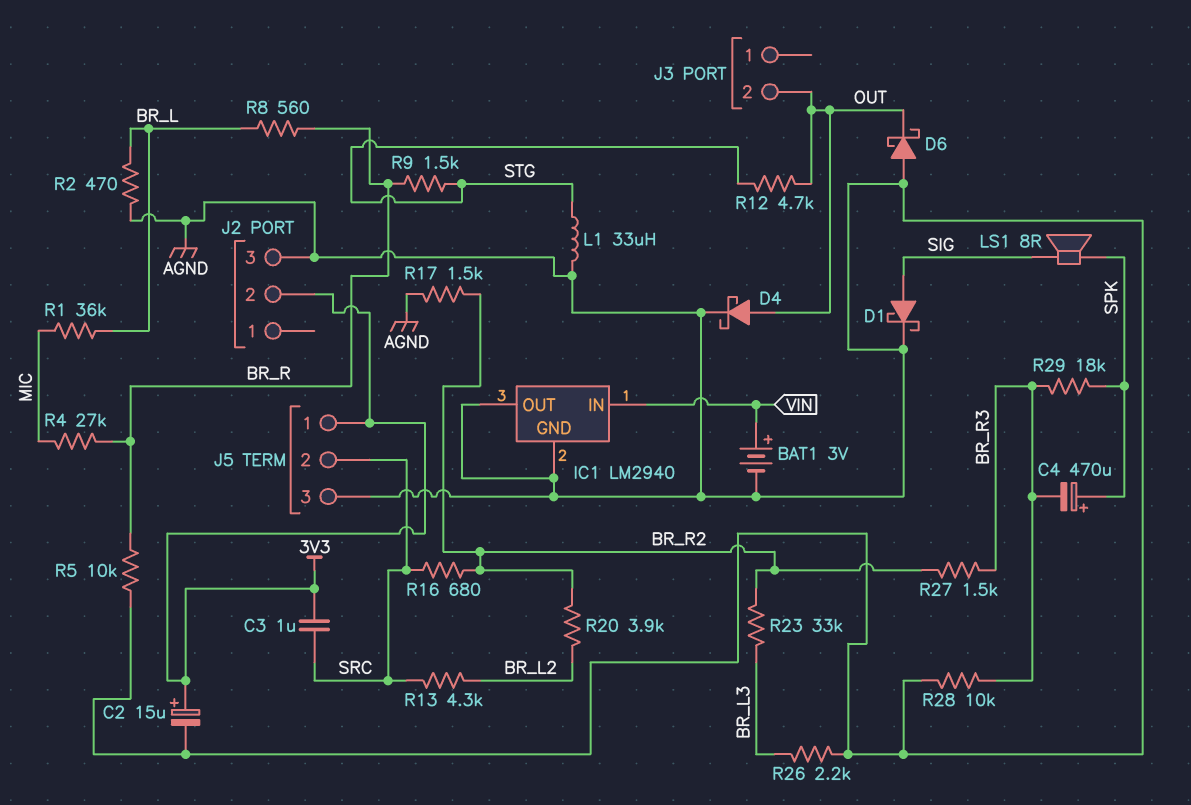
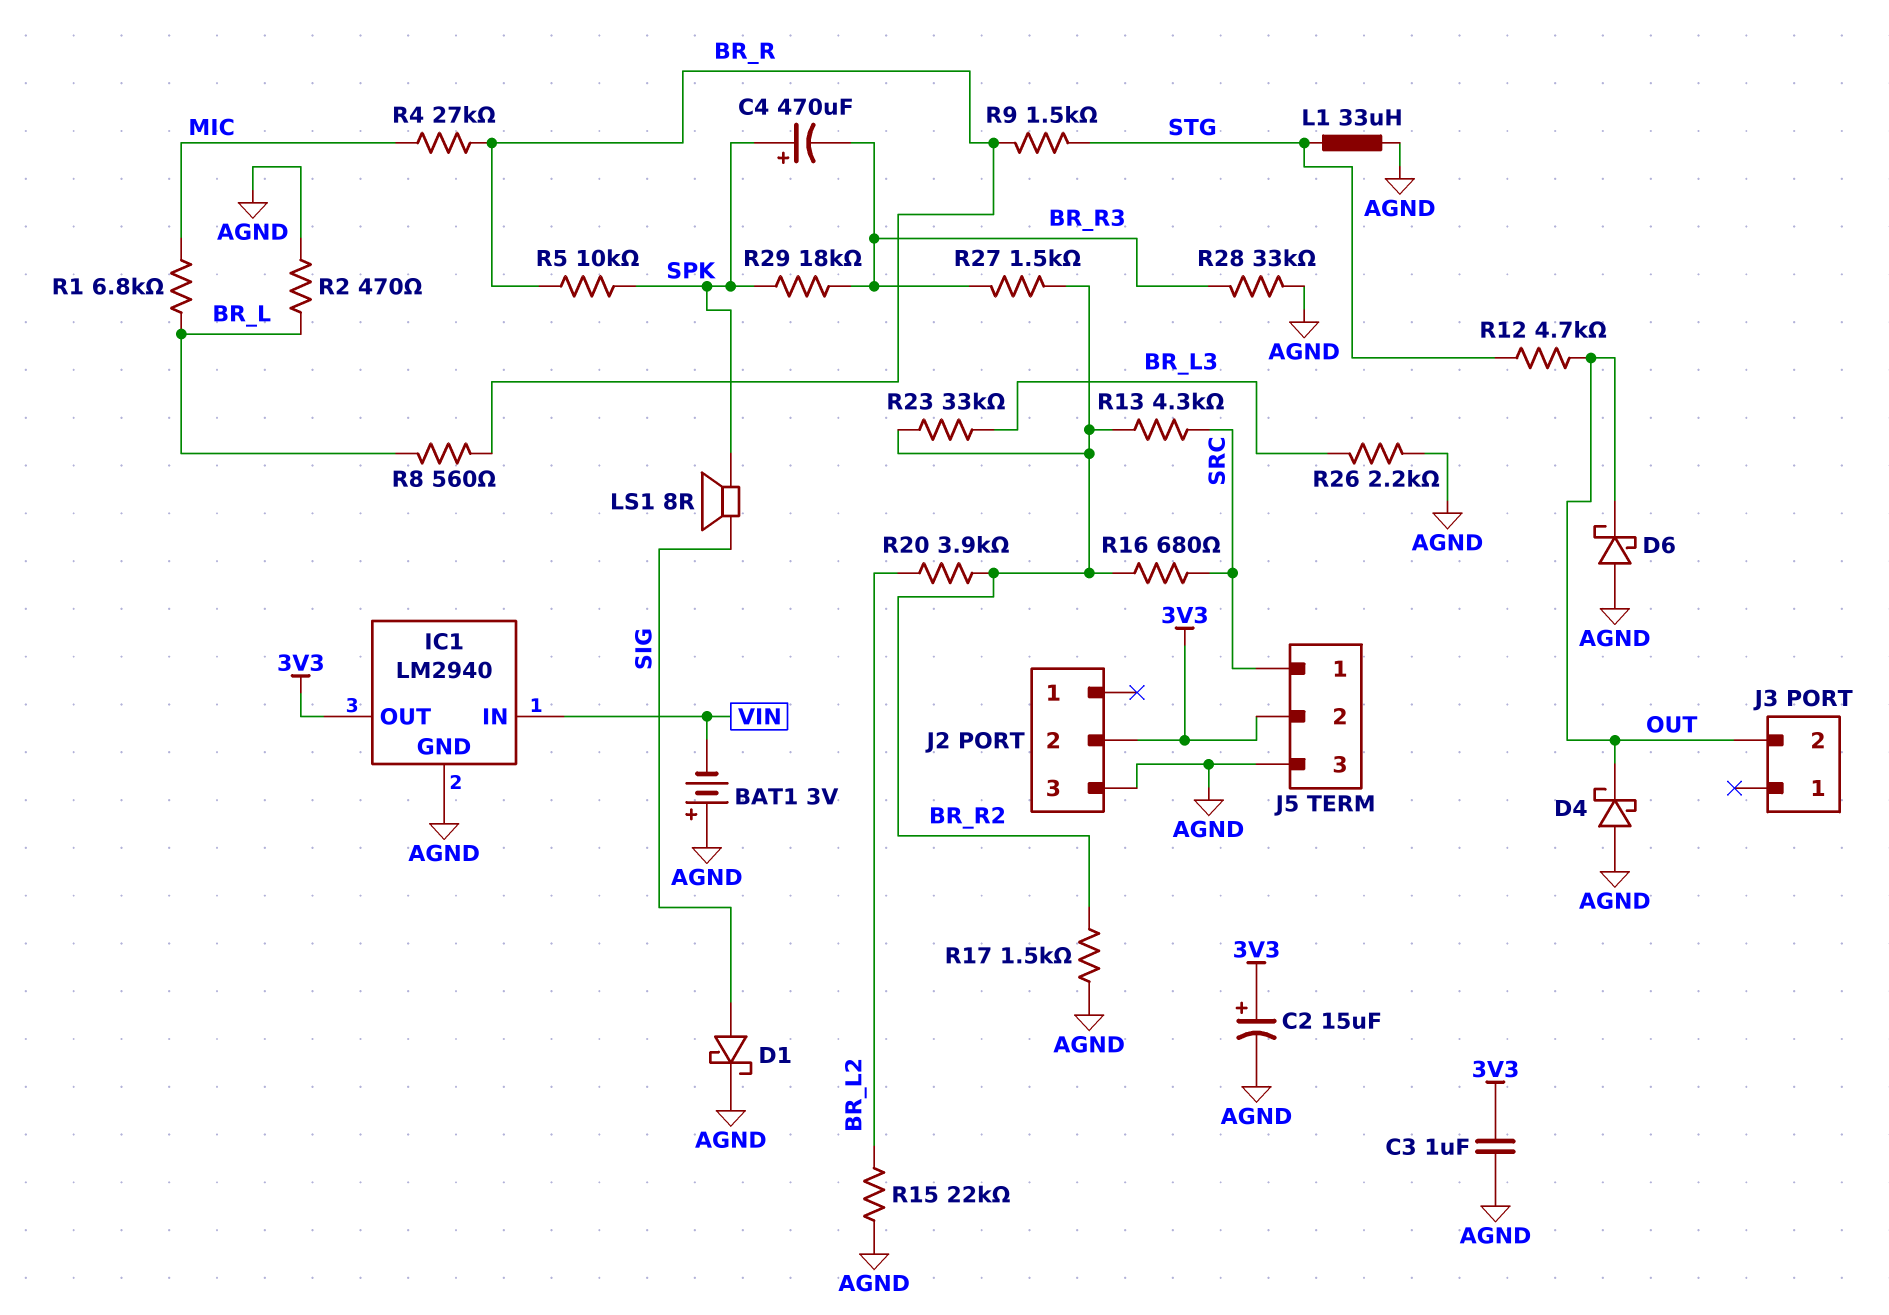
BAT1: 3V (plus VIN, minus AGND) -> 3V (plus AGND, minus VIN)
C3: 1uF (3V3, SRC) -> 1uF (3V3, AGND)
D4: schottky (A OUT, K AGND) -> schottky (A AGND, K OUT)
IC1 pin OUT: AGND -> 3V3
J5 pin 1: 3V3 -> SRC
J5 pin 2: SRC -> 3V3
R1: 36k (BR_L, MIC) -> 6.8k (BR_L, MIC)
R5: 10k (AGND, BR_R) -> 10k (BR_R, SPK)
R13: 4.3k (BR_L2, SRC) -> 4.3k (BR_R2, SRC)
R15: none -> 22k (AGND, BR_L2)
R28: 10k (AGND, BR_R3) -> 33k (AGND, BR_R3)

